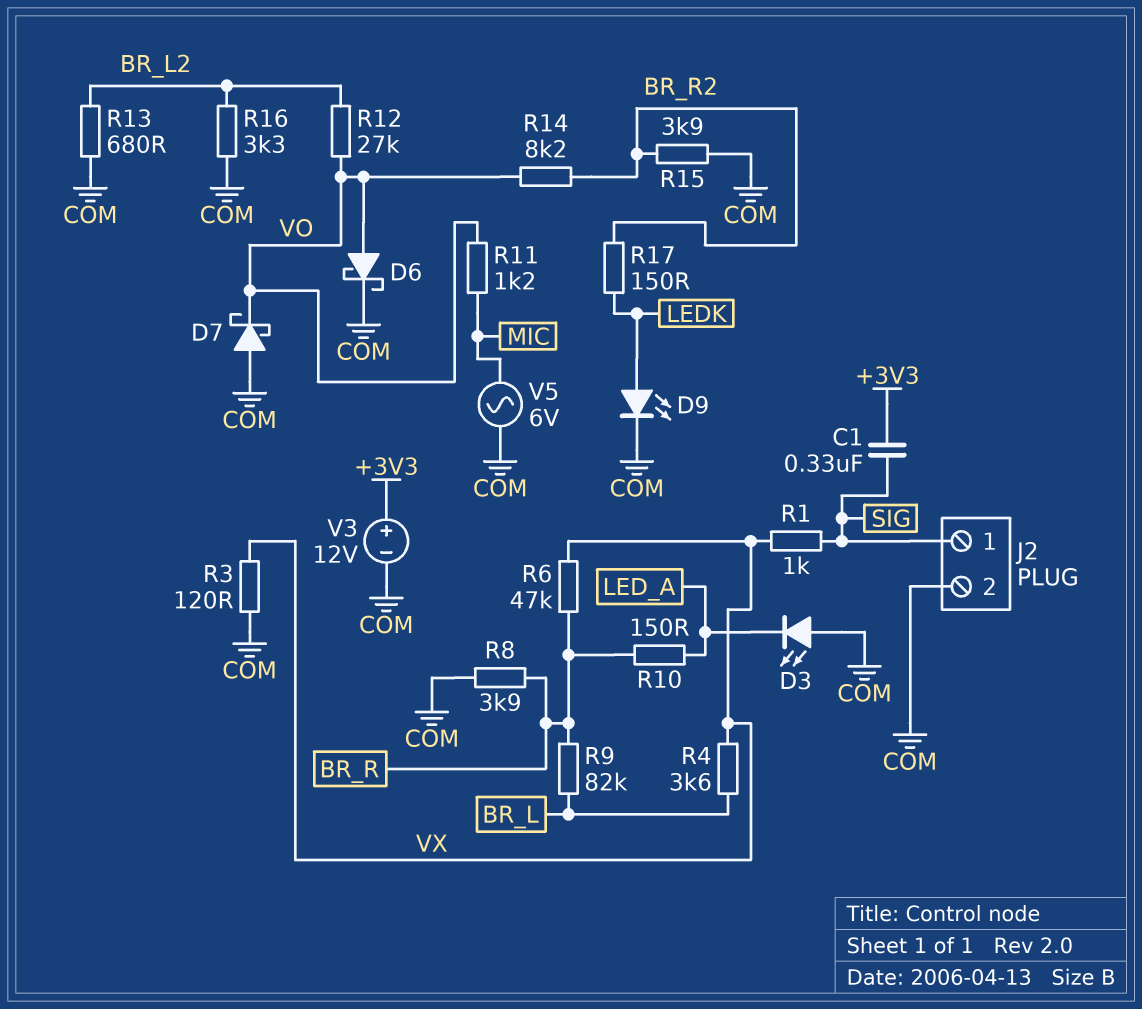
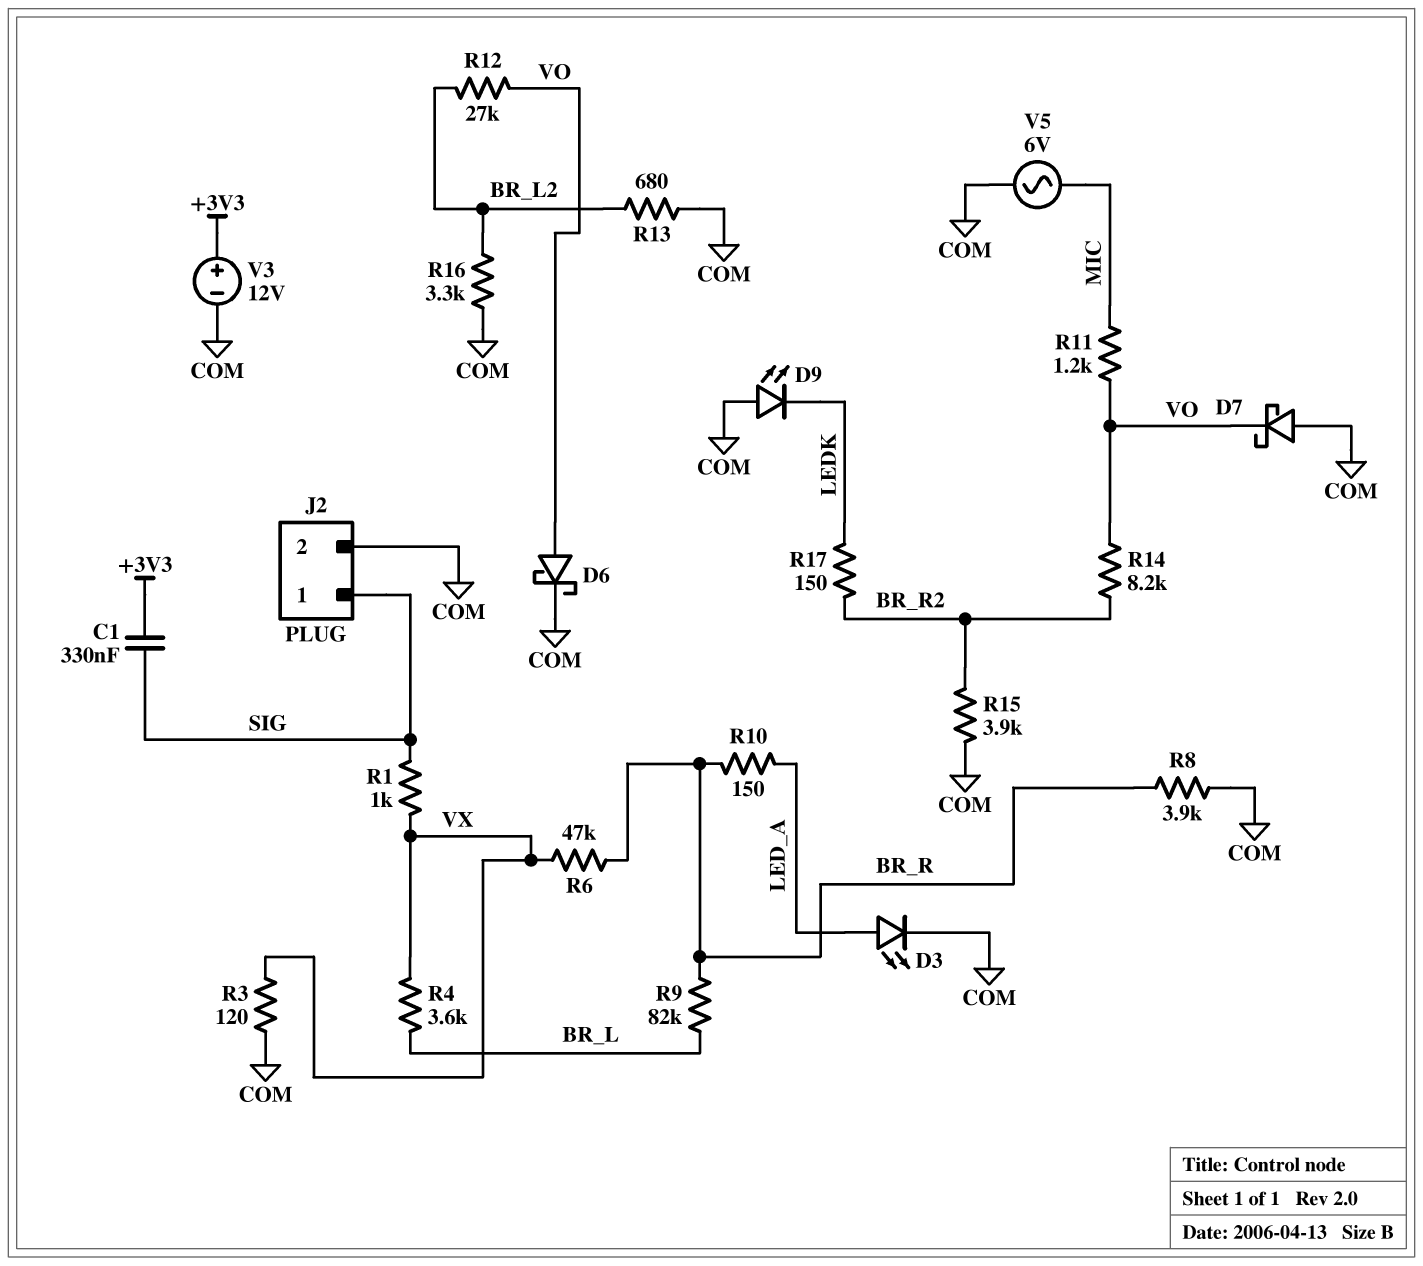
D3: LED (A COM, K LED_A) -> LED (A LED_A, K COM)
D9: LED (A LEDK, K COM) -> LED (A COM, K LEDK)

